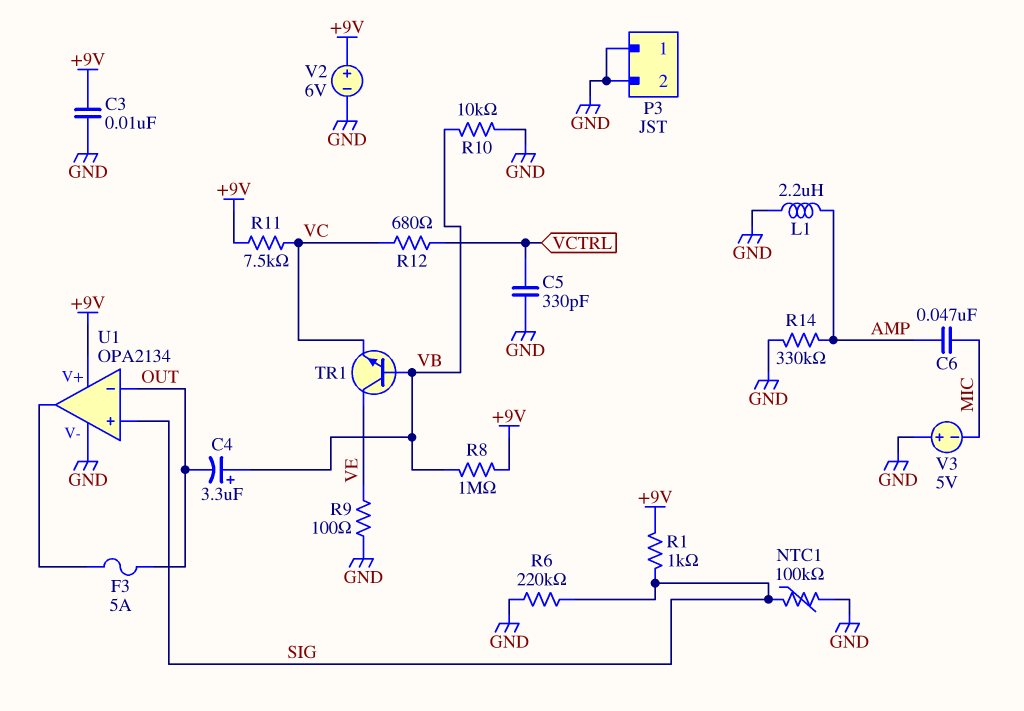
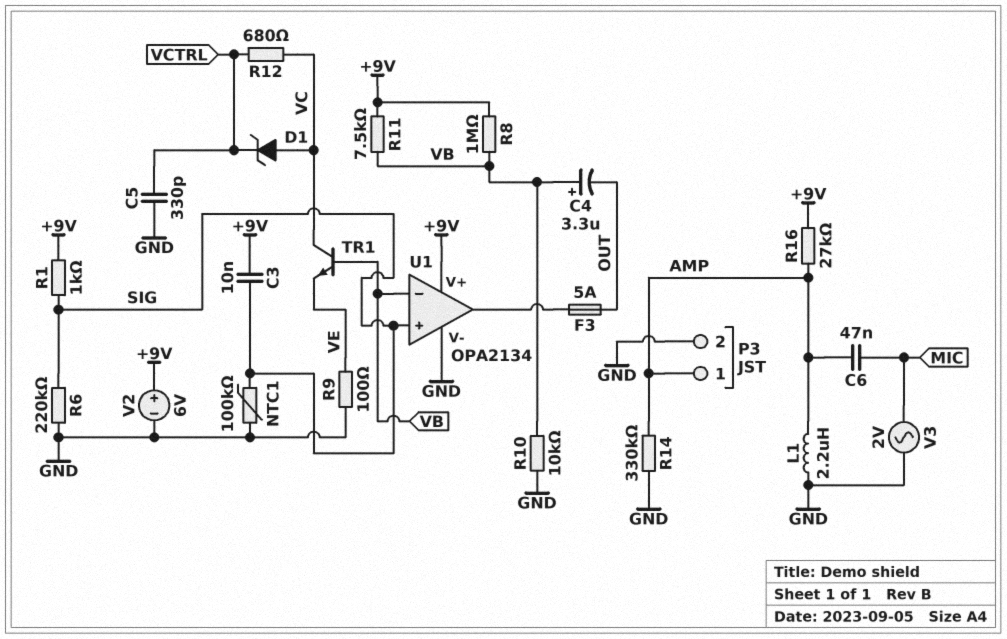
C3: 10nF (+9V, GND) -> 10nF (+9V, SIG)
D1: none -> zener (A VC, K VCTRL)
P3 pin 1: GND -> AMP
R11: 7.5k (+9V, VC) -> 7.5k (+9V, VB)
R16: none -> 27k (+9V, AMP)
TR1: NPN (B VB, C VE, E VC) -> NPN (B VB, C VC, E VE)
U1 pin in-: OUT -> VB
V3: 5V (plus GND, minus MIC) -> AC 2V (GND, MIC)

